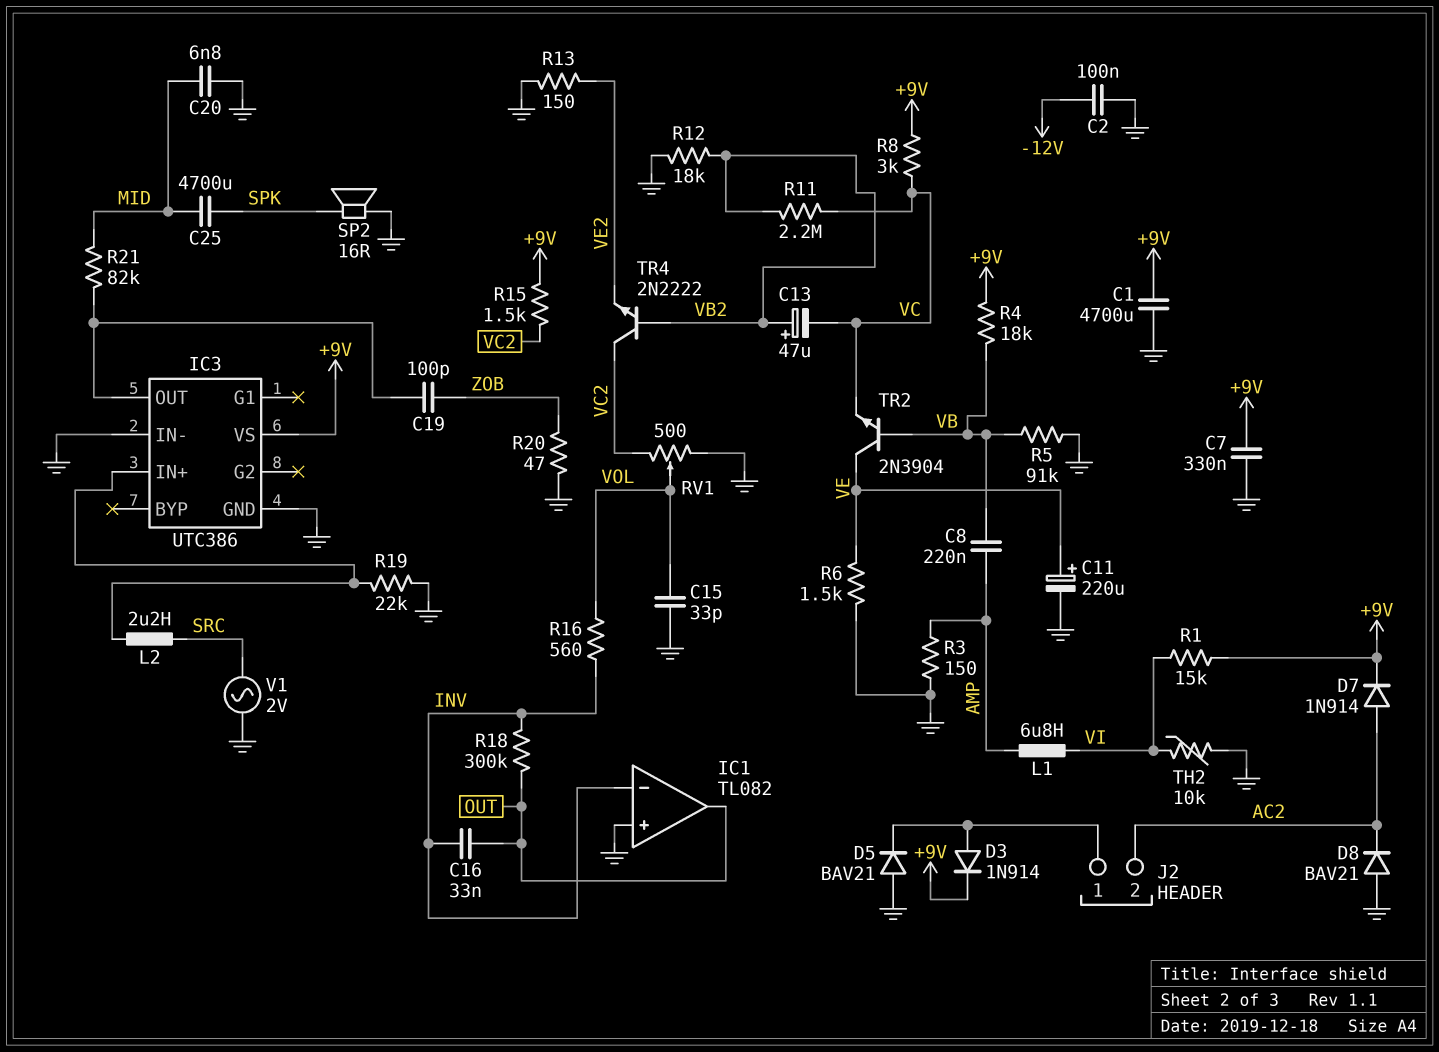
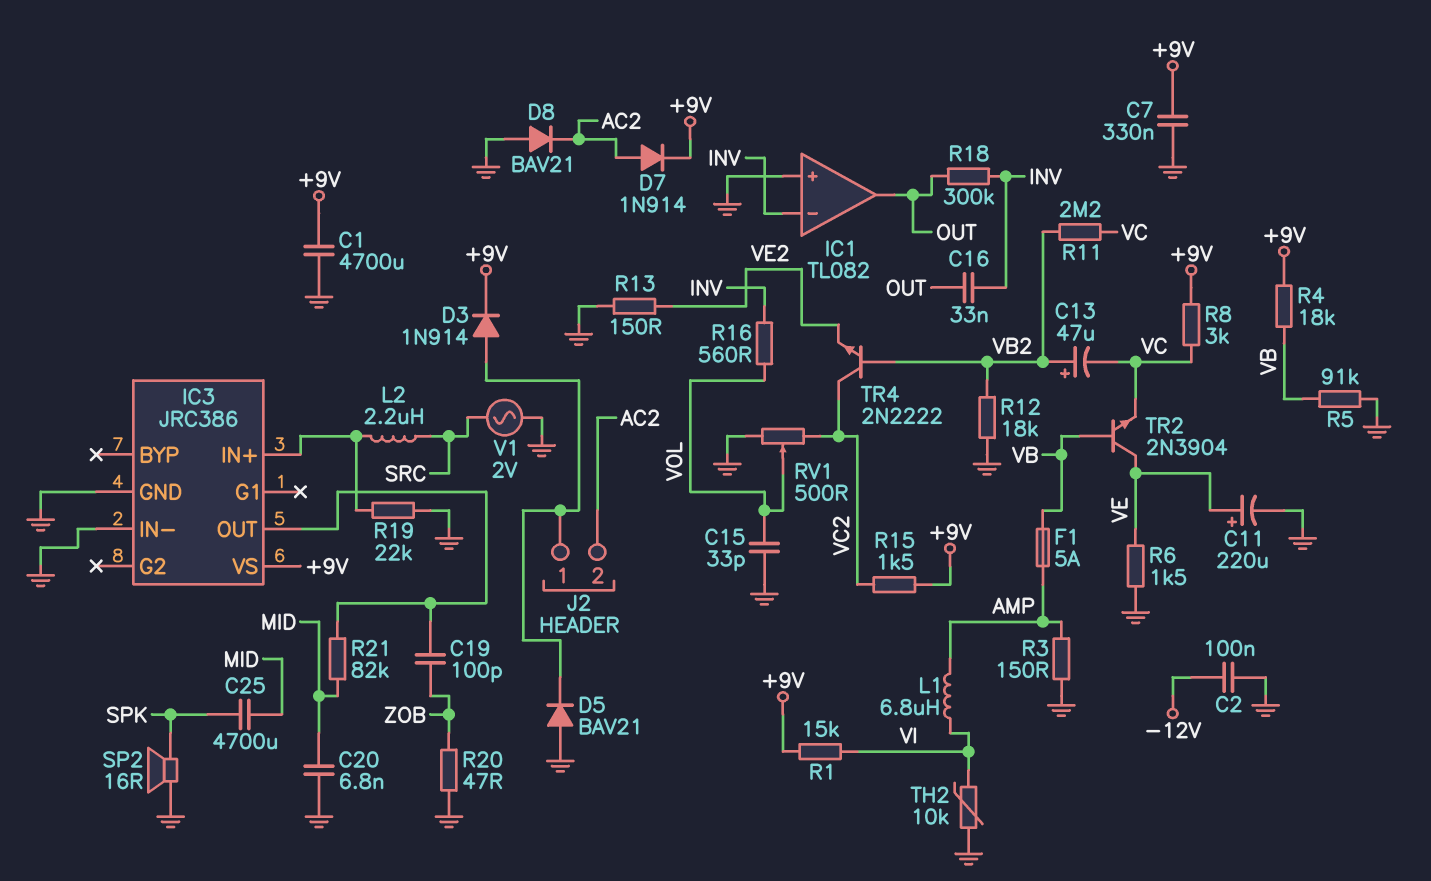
C8: 220nF (AMP, VB) -> none
F1: none -> 5A (AMP, VB)
IC3: UTC386 -> JRC386

